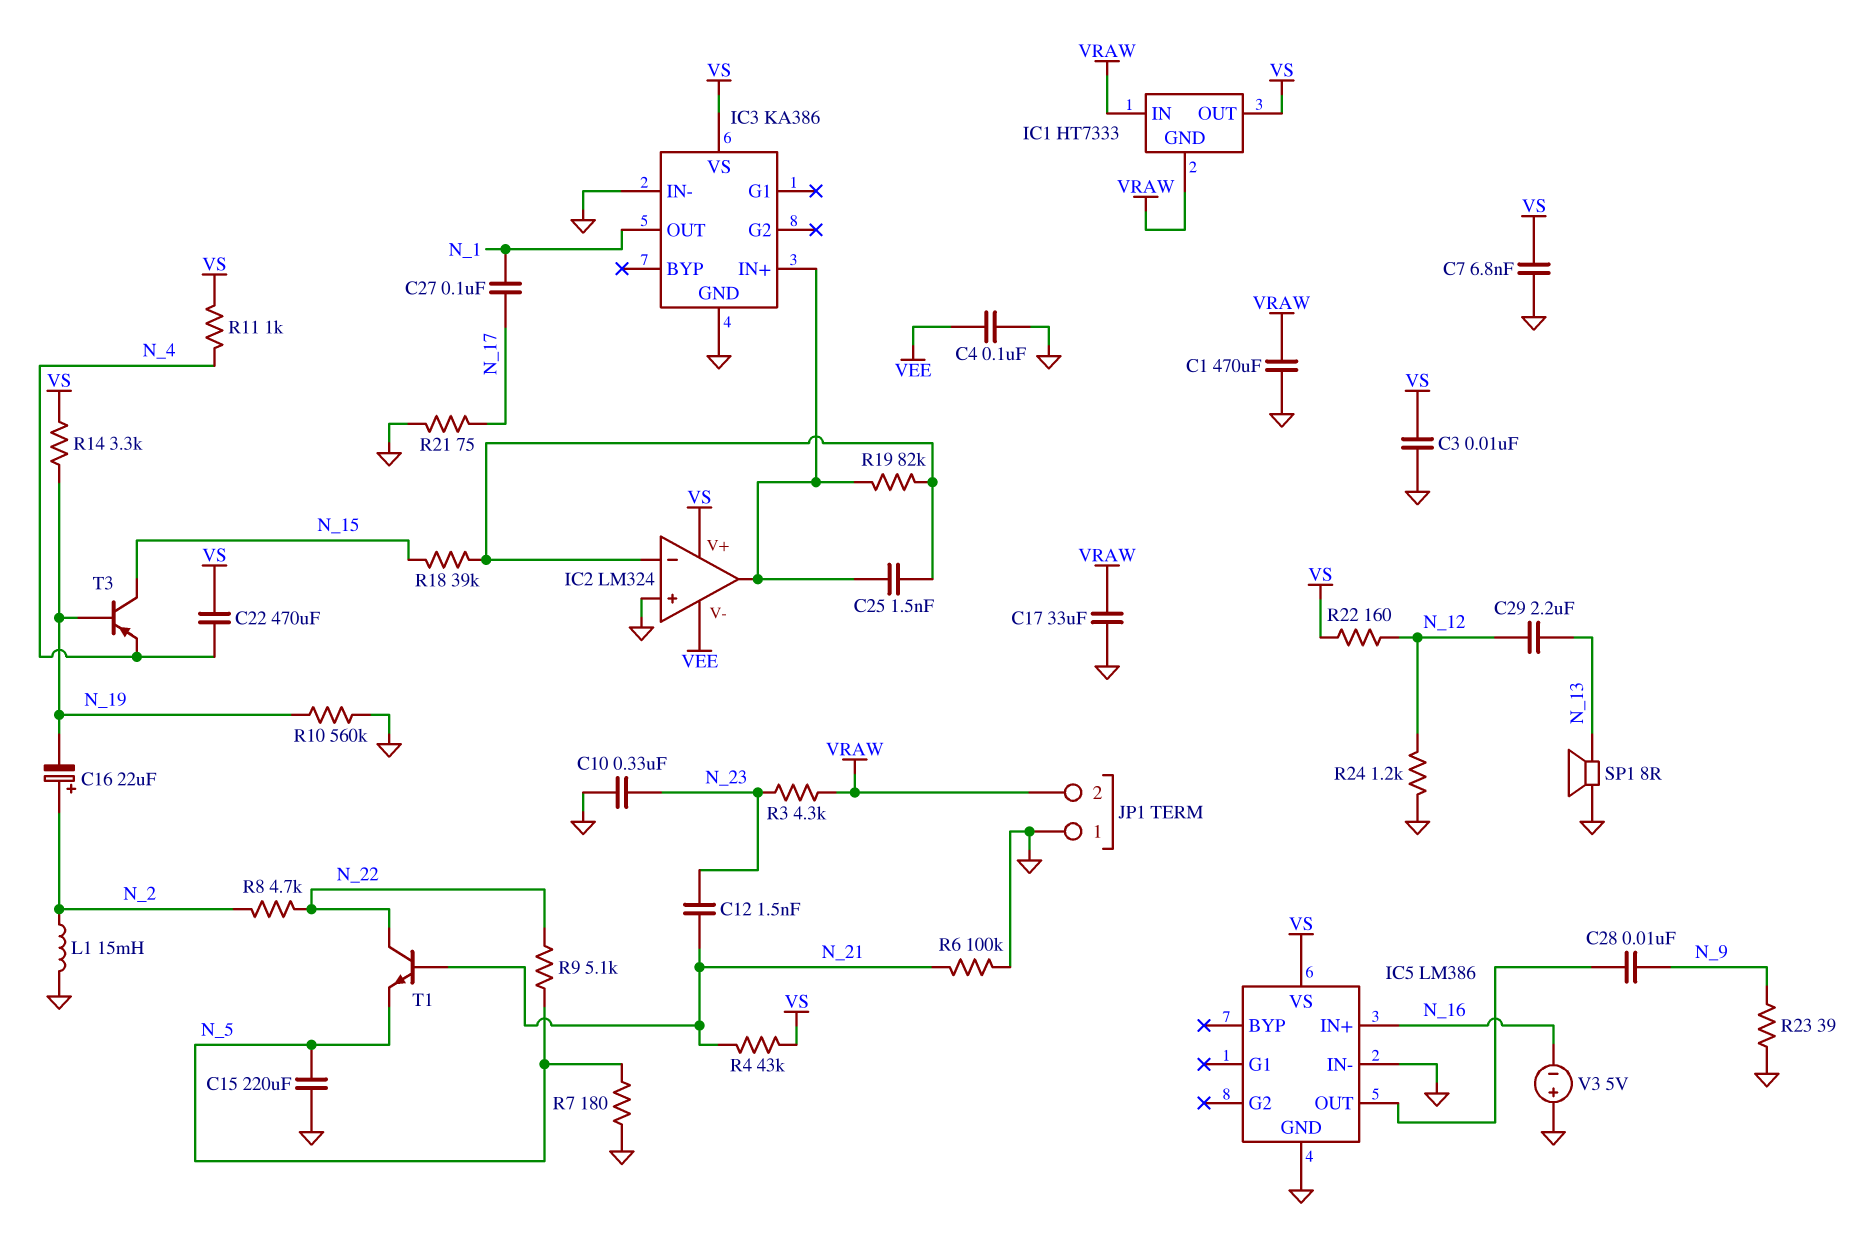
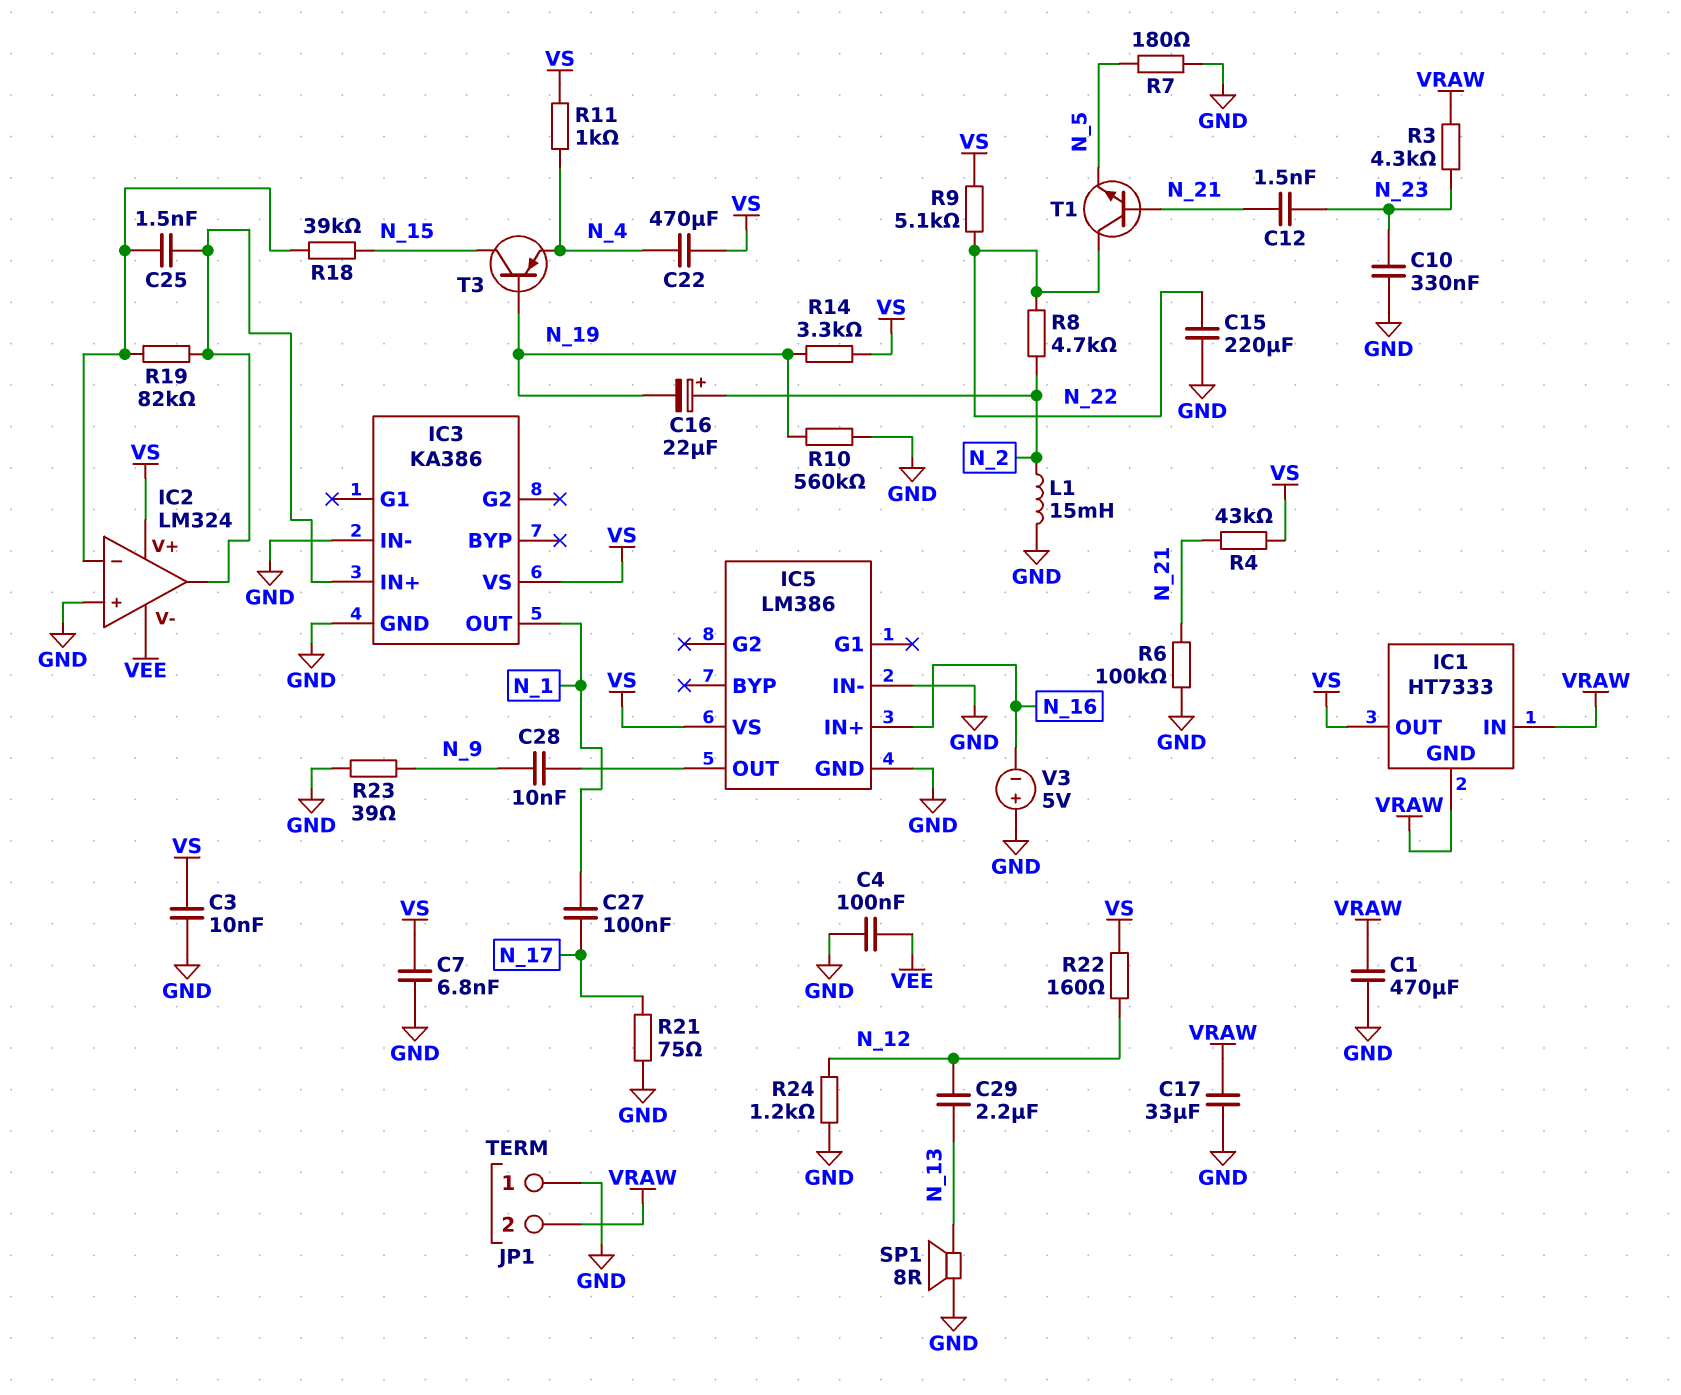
C15: 220uF (GND, N_5) -> 220uF (GND, N_22)
R9: 5.1k (N_5, N_22) -> 5.1k (N_22, VS)

